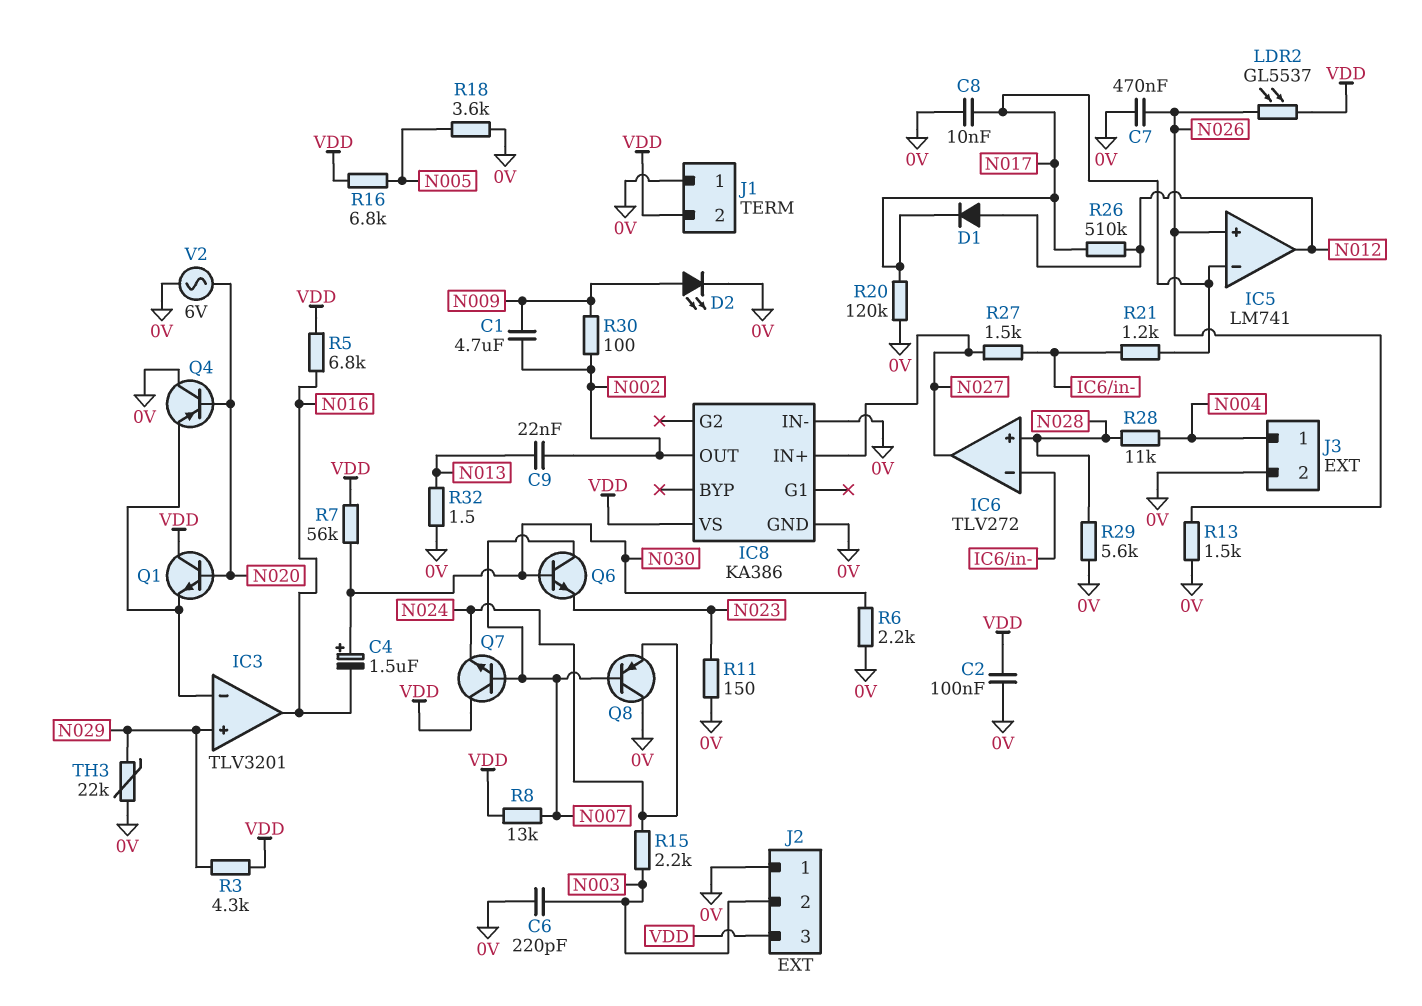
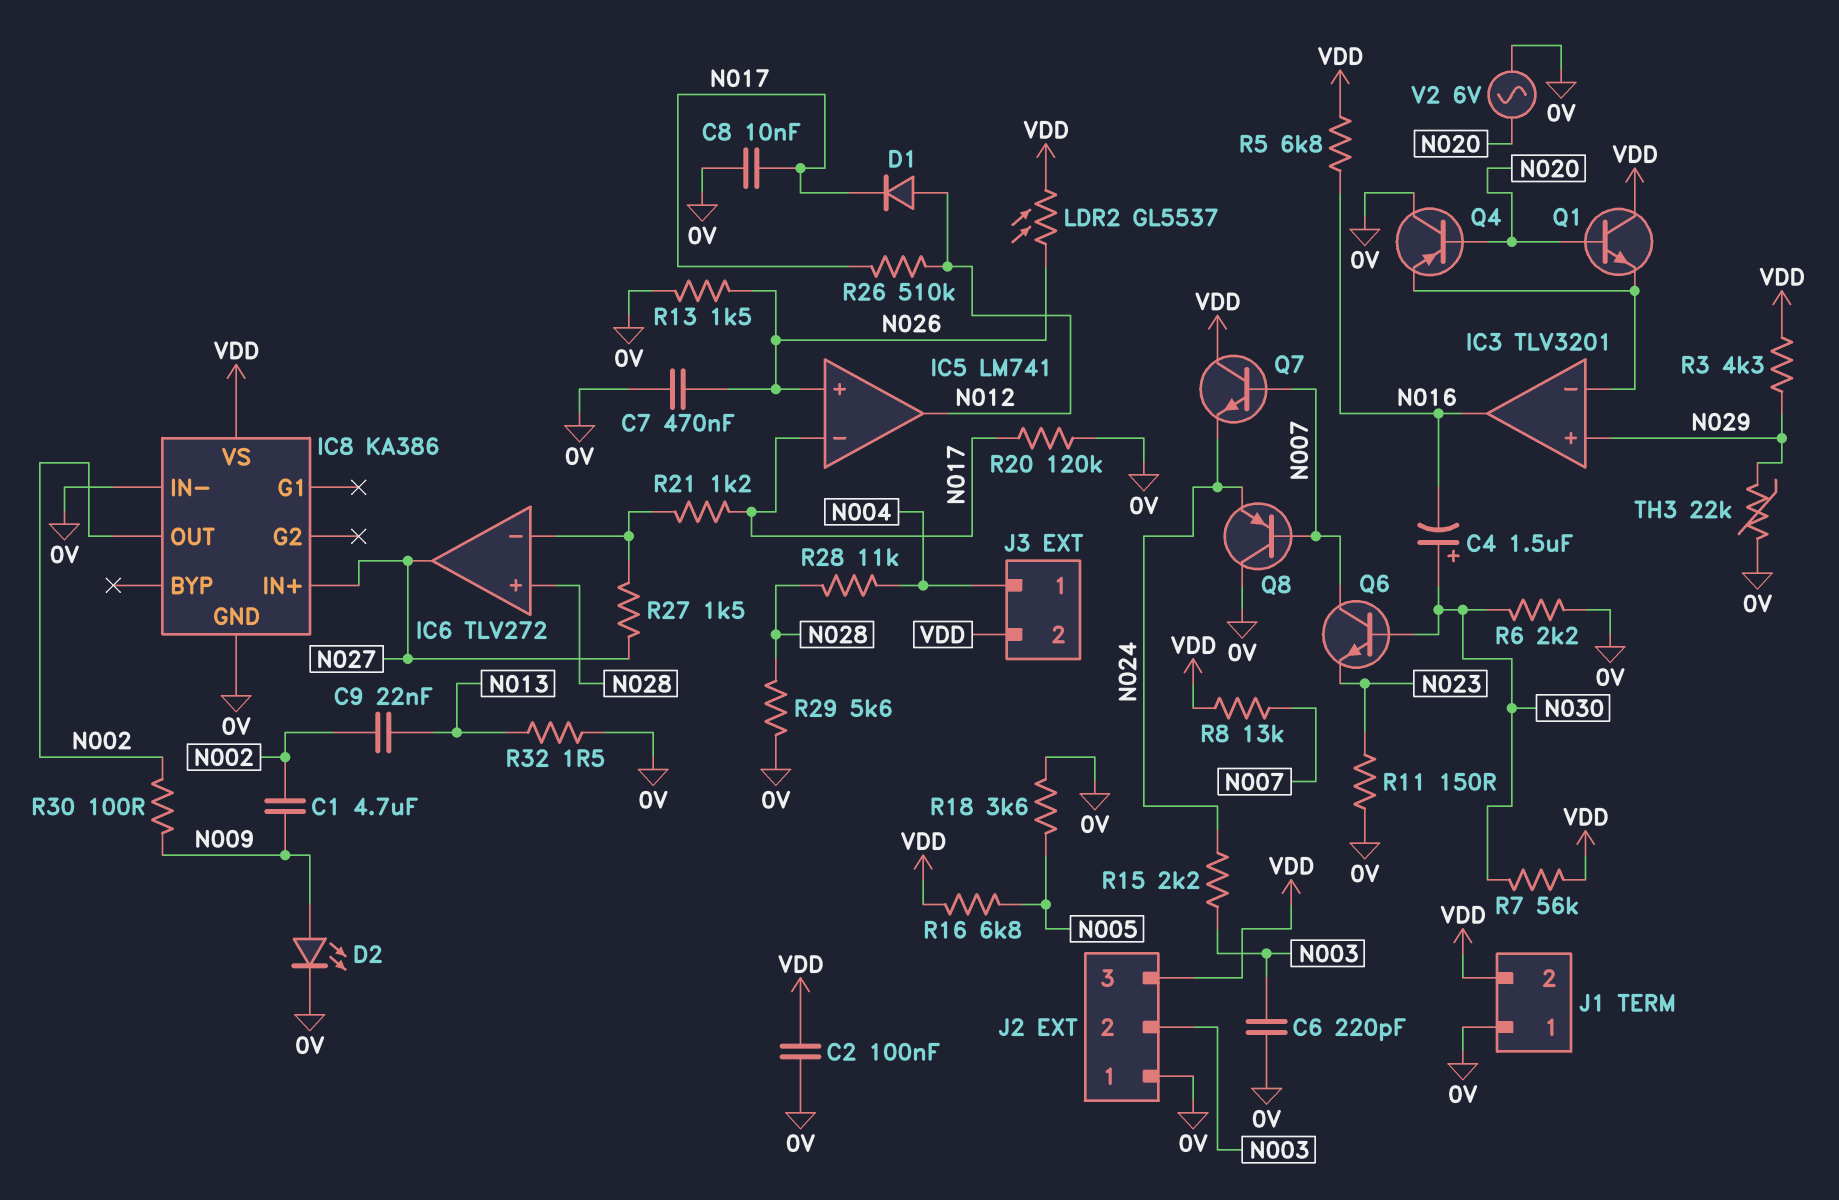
J3 pin 2: 0V -> VDD

